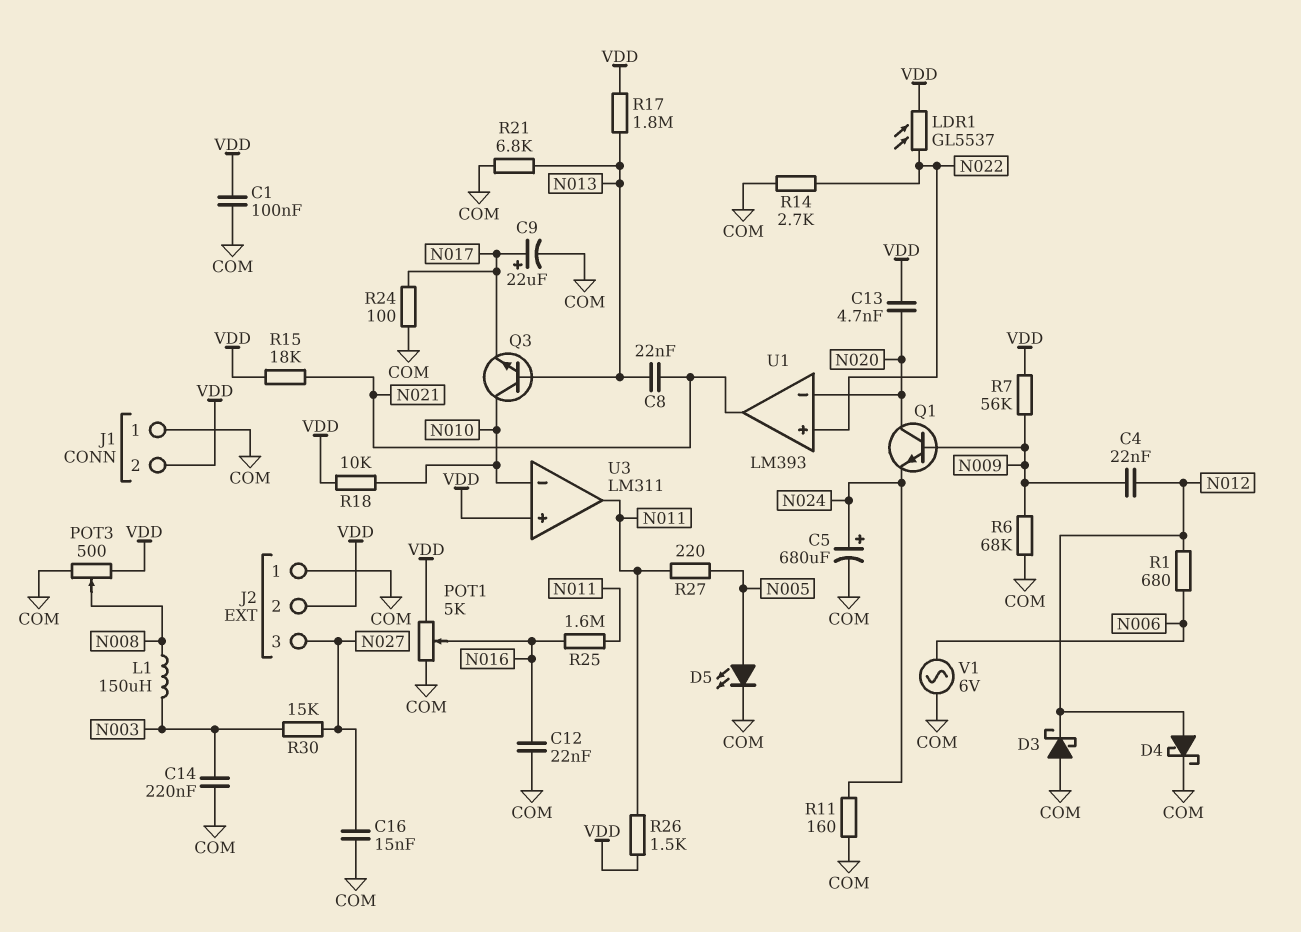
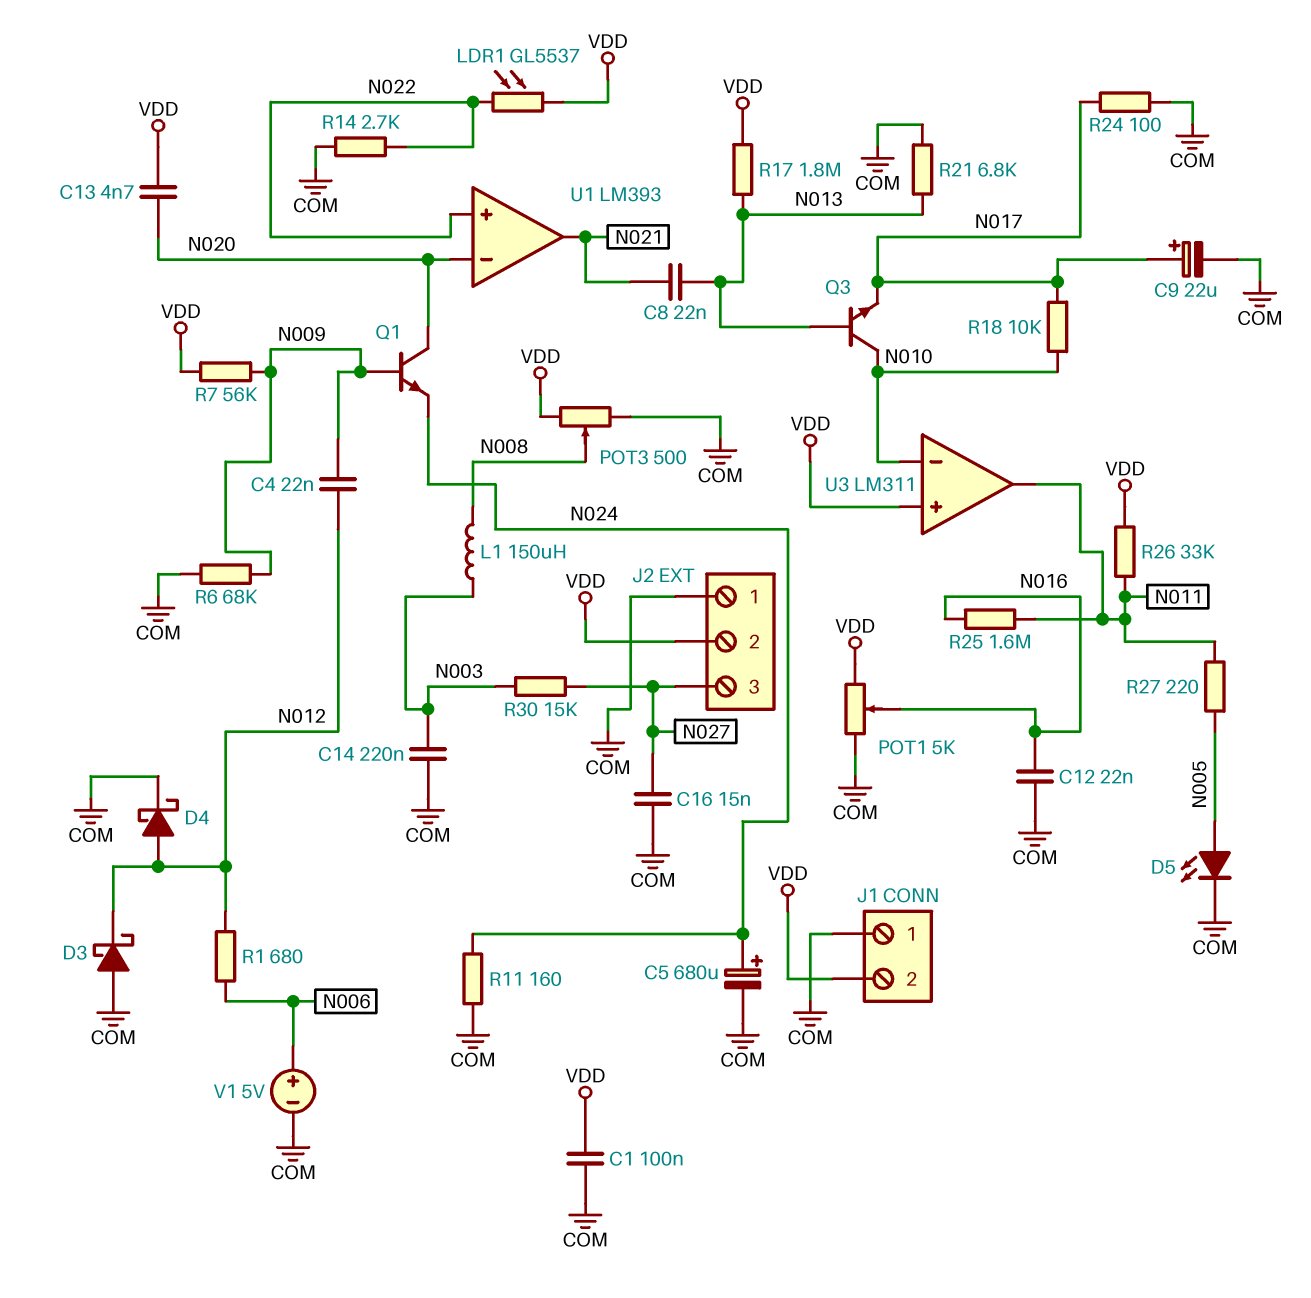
R15: 18k (N021, VDD) -> none
R18: 10k (N010, VDD) -> 10k (N010, N017)
R26: 1.5k (N011, VDD) -> 33k (N011, VDD)
V1: AC 6V (COM, N006) -> 5V (plus N006, minus COM)

